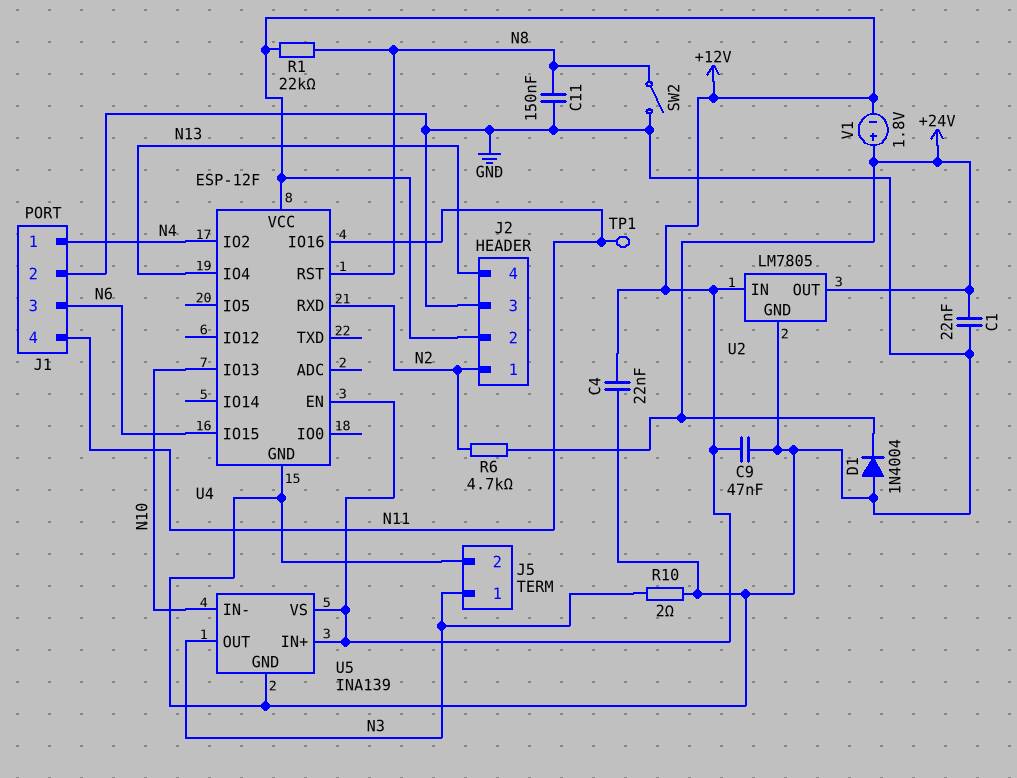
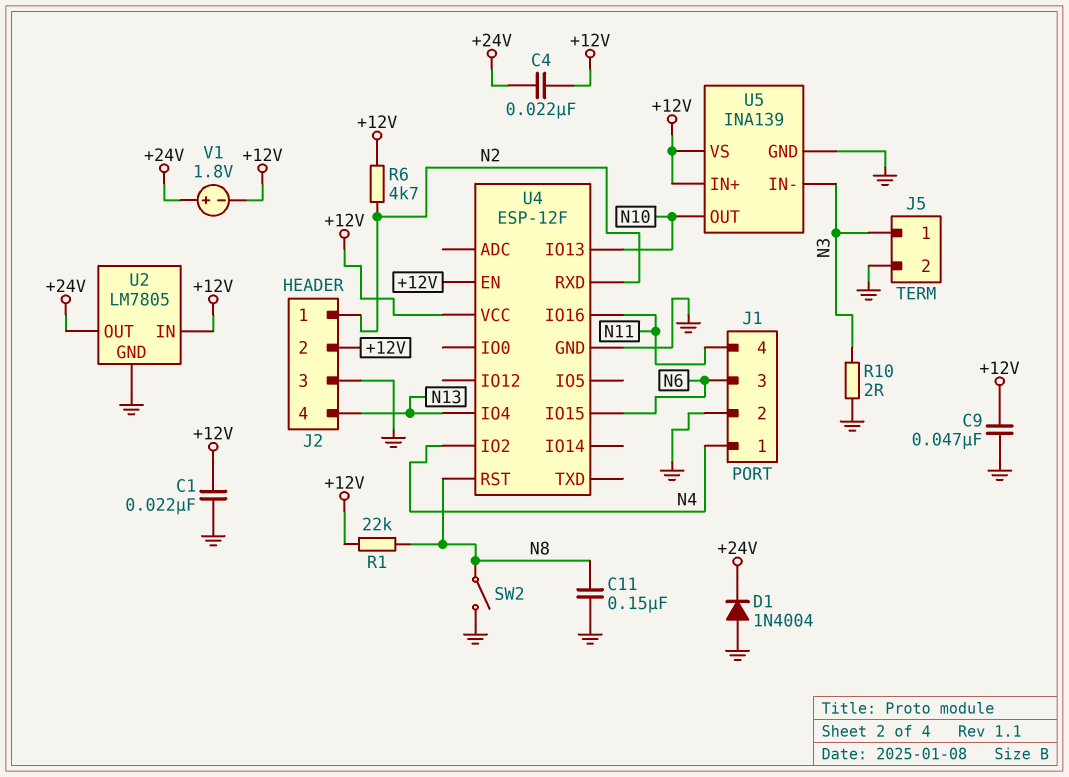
C1: 22nF (+24V, GND) -> 22nF (+12V, GND)
C4: 22nF (+12V, GND) -> 22nF (+12V, +24V)
R6: 4.7k (+24V, N2) -> 4.7k (+12V, N2)
TP1: test point (N11) -> none
U5 pin IN-: N10 -> N3
U5 pin OUT: N3 -> N10

